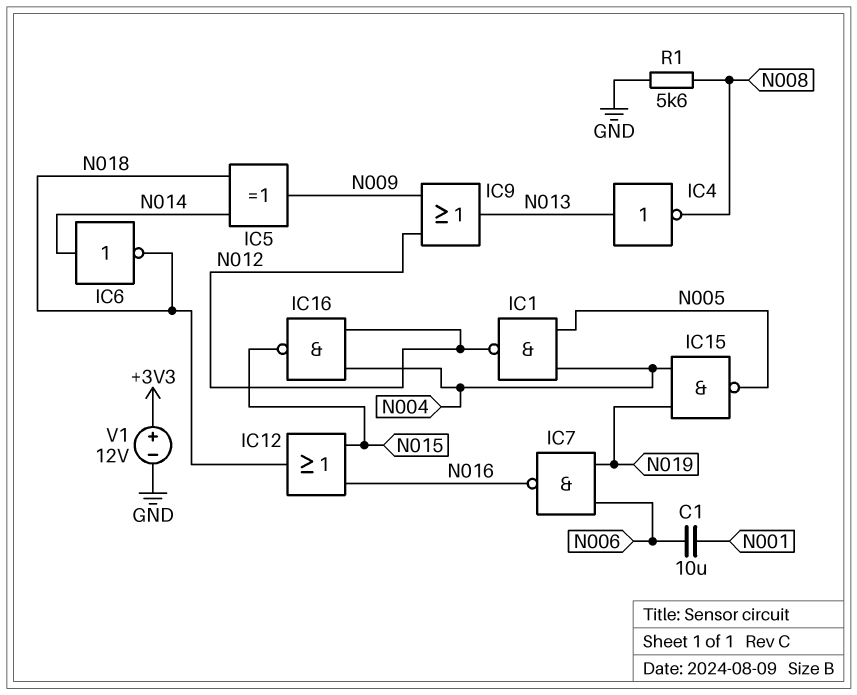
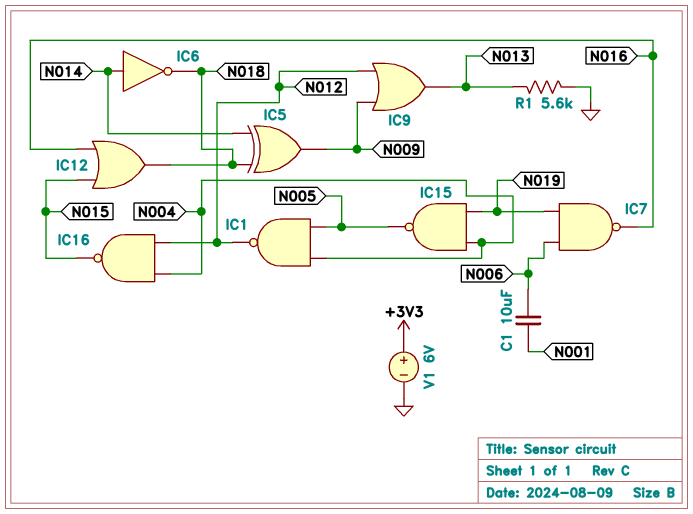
IC4: NOT (in N013, out N008) -> none
R1: 5.6k (GND, N008) -> 5.6k (GND, N013)
V1: 12V (plus +3V3, minus GND) -> 6V (plus +3V3, minus GND)

